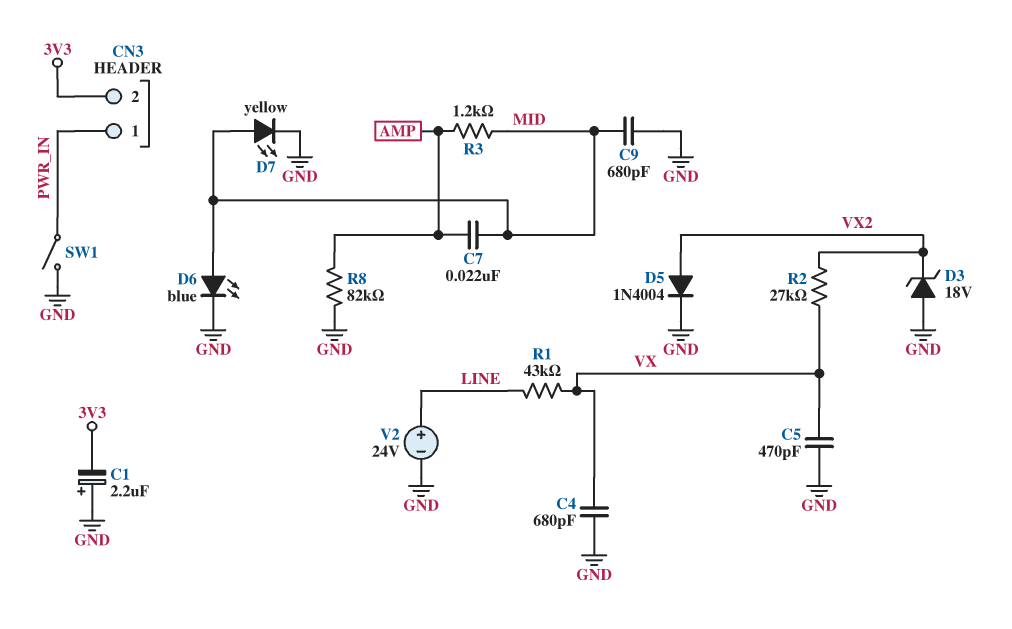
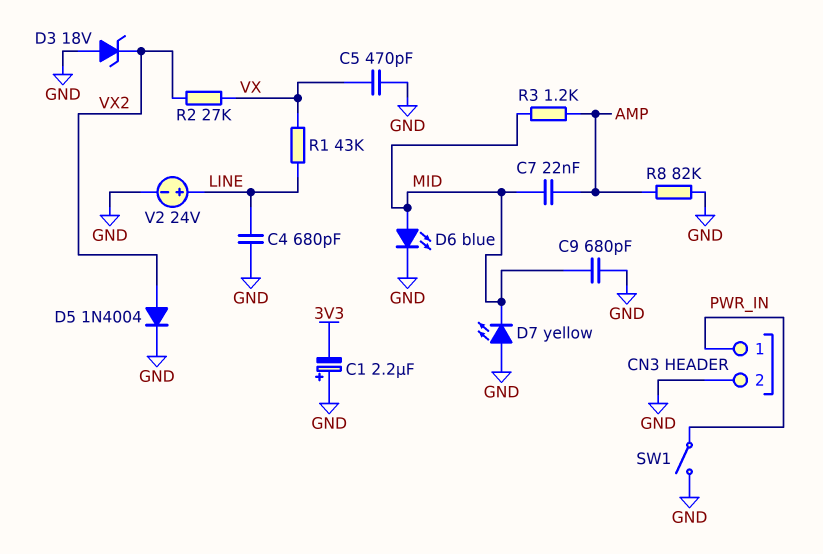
C4: 680pF (GND, VX) -> 680pF (GND, LINE)
CN3 pin 2: 3V3 -> GND
D7: LED yellow (A MID, K GND) -> LED yellow (A GND, K MID)

